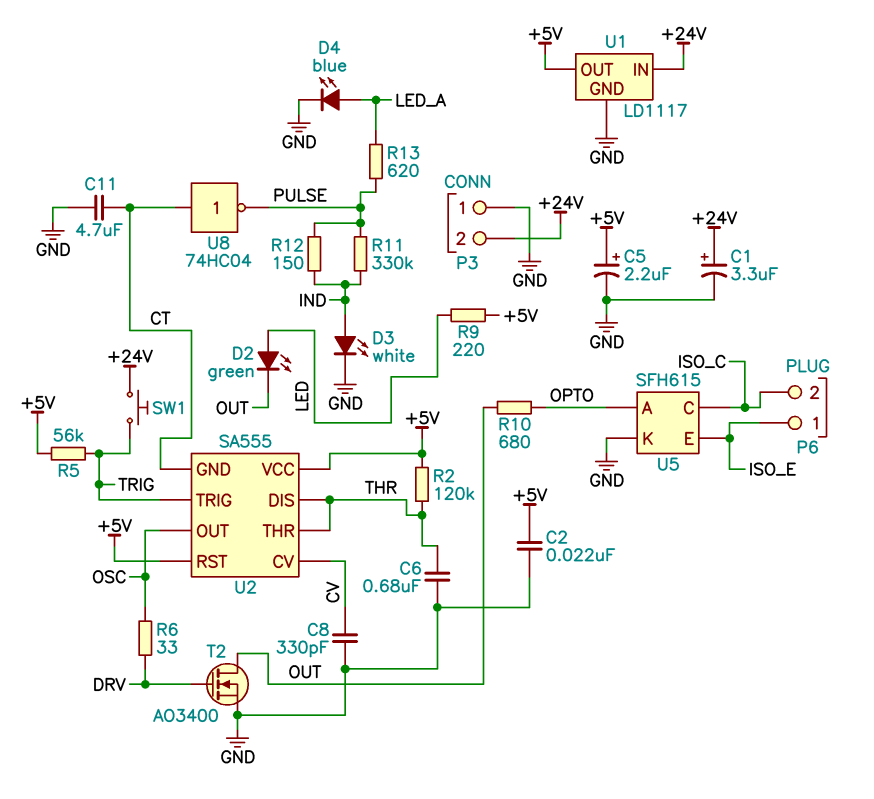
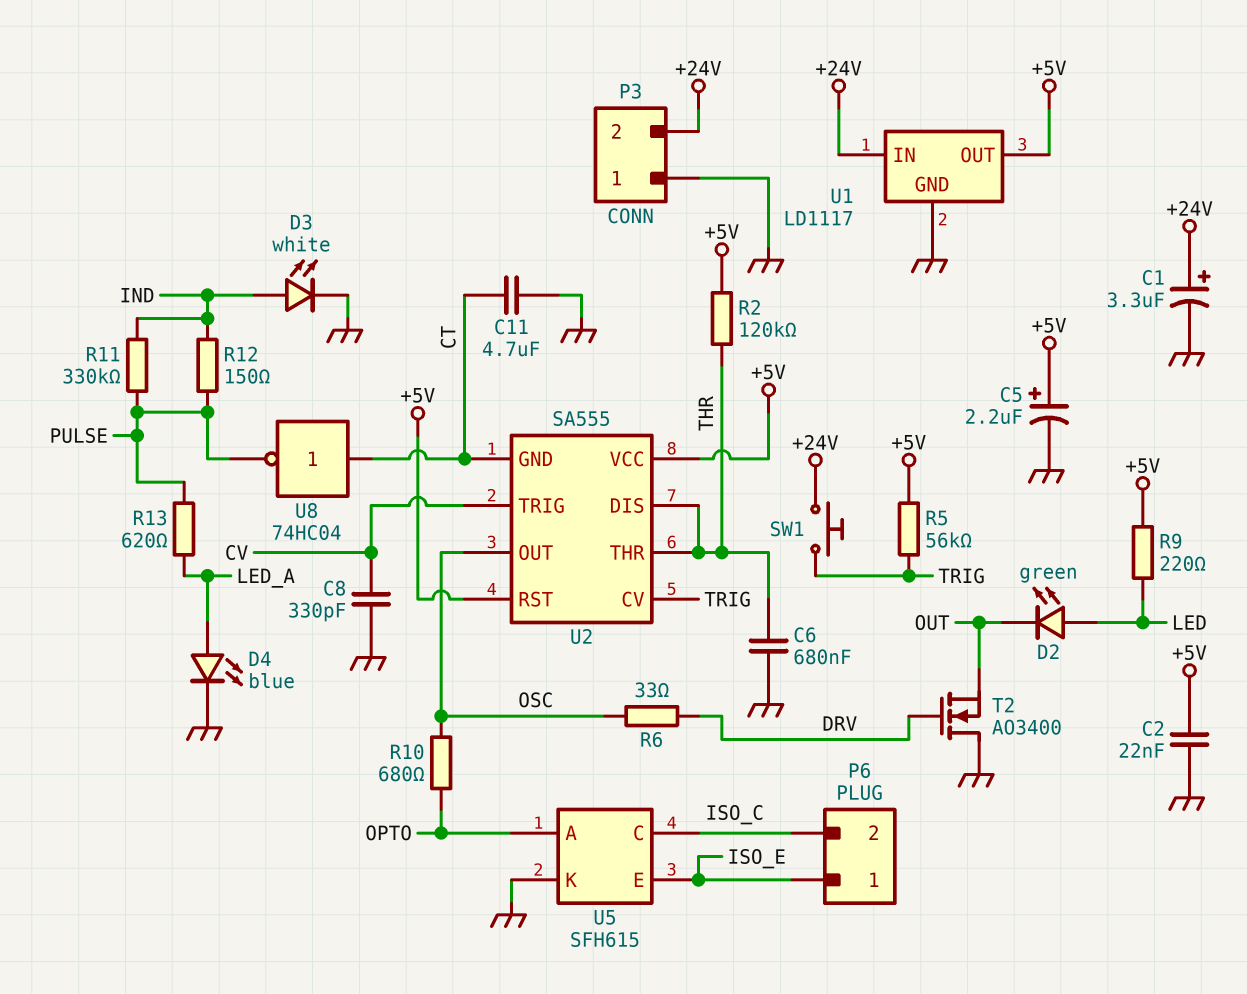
R10: 680 (OPTO, OUT) -> 680 (OPTO, OSC)
T2: NMOS AO3400 (G DRV, D OUT, S GND) -> NMOS AO3400 (G DRV, D GND, S OUT)
U2 pin CV: CV -> TRIG
U2 pin TRIG: TRIG -> CV

